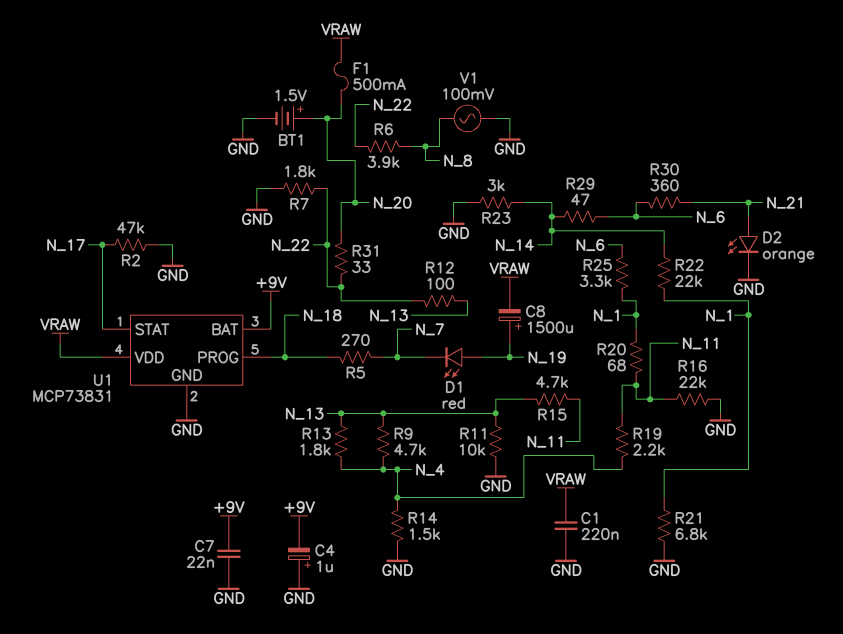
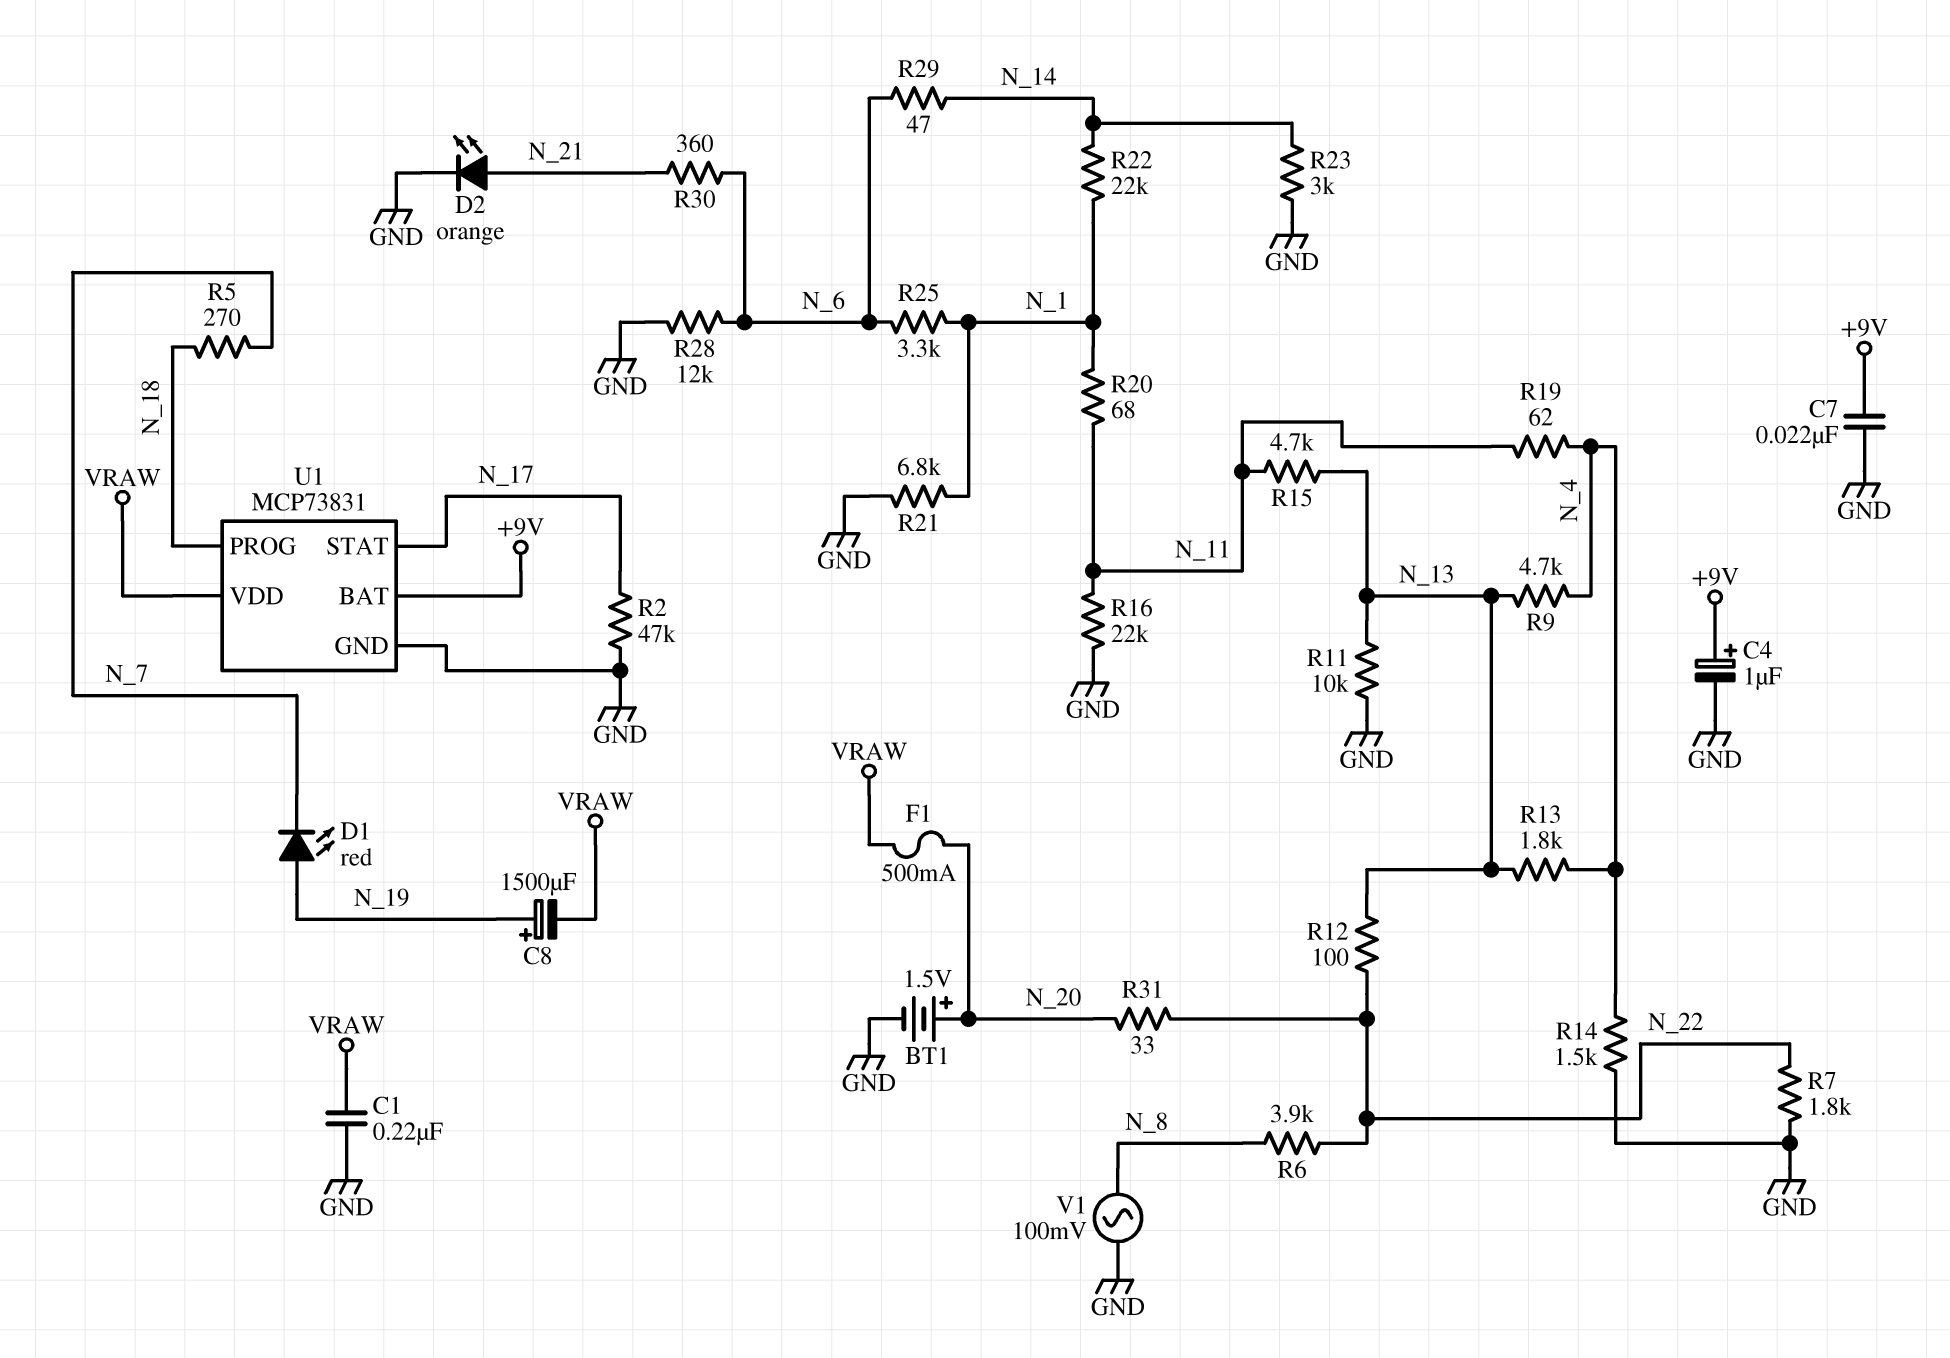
C4: 1uF (plus GND, minus +9V) -> 1uF (plus +9V, minus GND)
R19: 2.2k (N_4, N_11) -> 62 (N_4, N_11)
R28: none -> 12k (GND, N_6)

